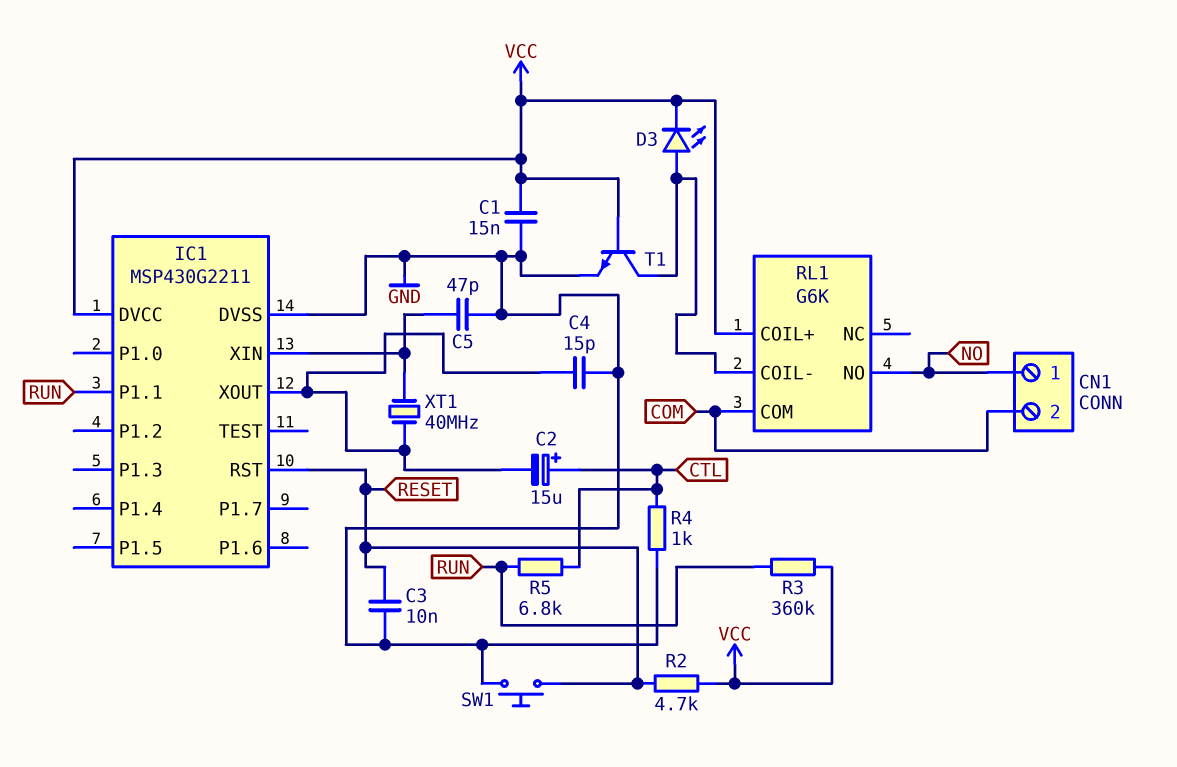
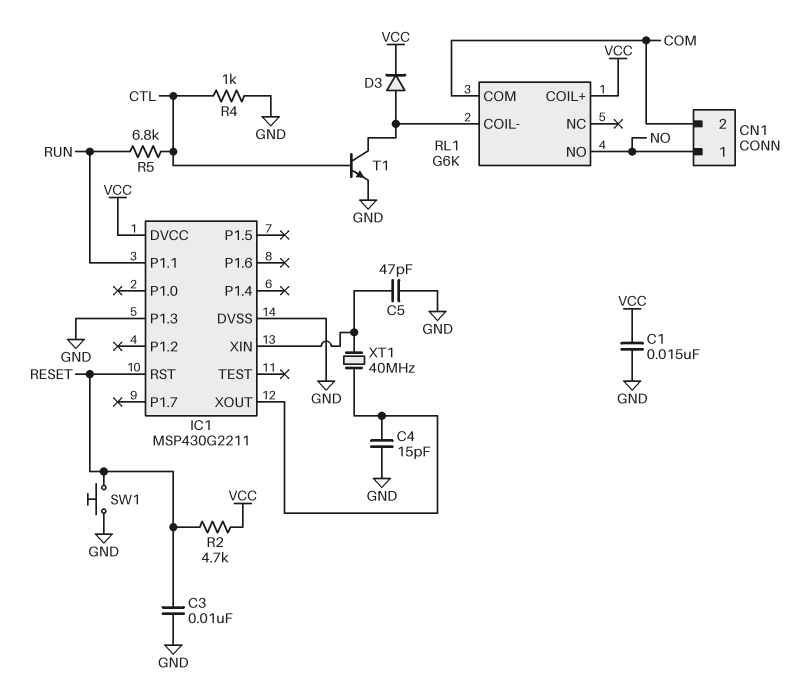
C2: 15uF (plus CTL, minus IC1/XOUT) -> none
D3: LED (A RL1/COIL-, K VCC) -> diode (A RL1/COIL-, K VCC)
IC1 pin P1.3: none -> GND
R3: 360k (RUN, VCC) -> none
T1: NPN (B VCC, C RL1/COIL-, E GND) -> NPN (B CTL, C RL1/COIL-, E GND)

